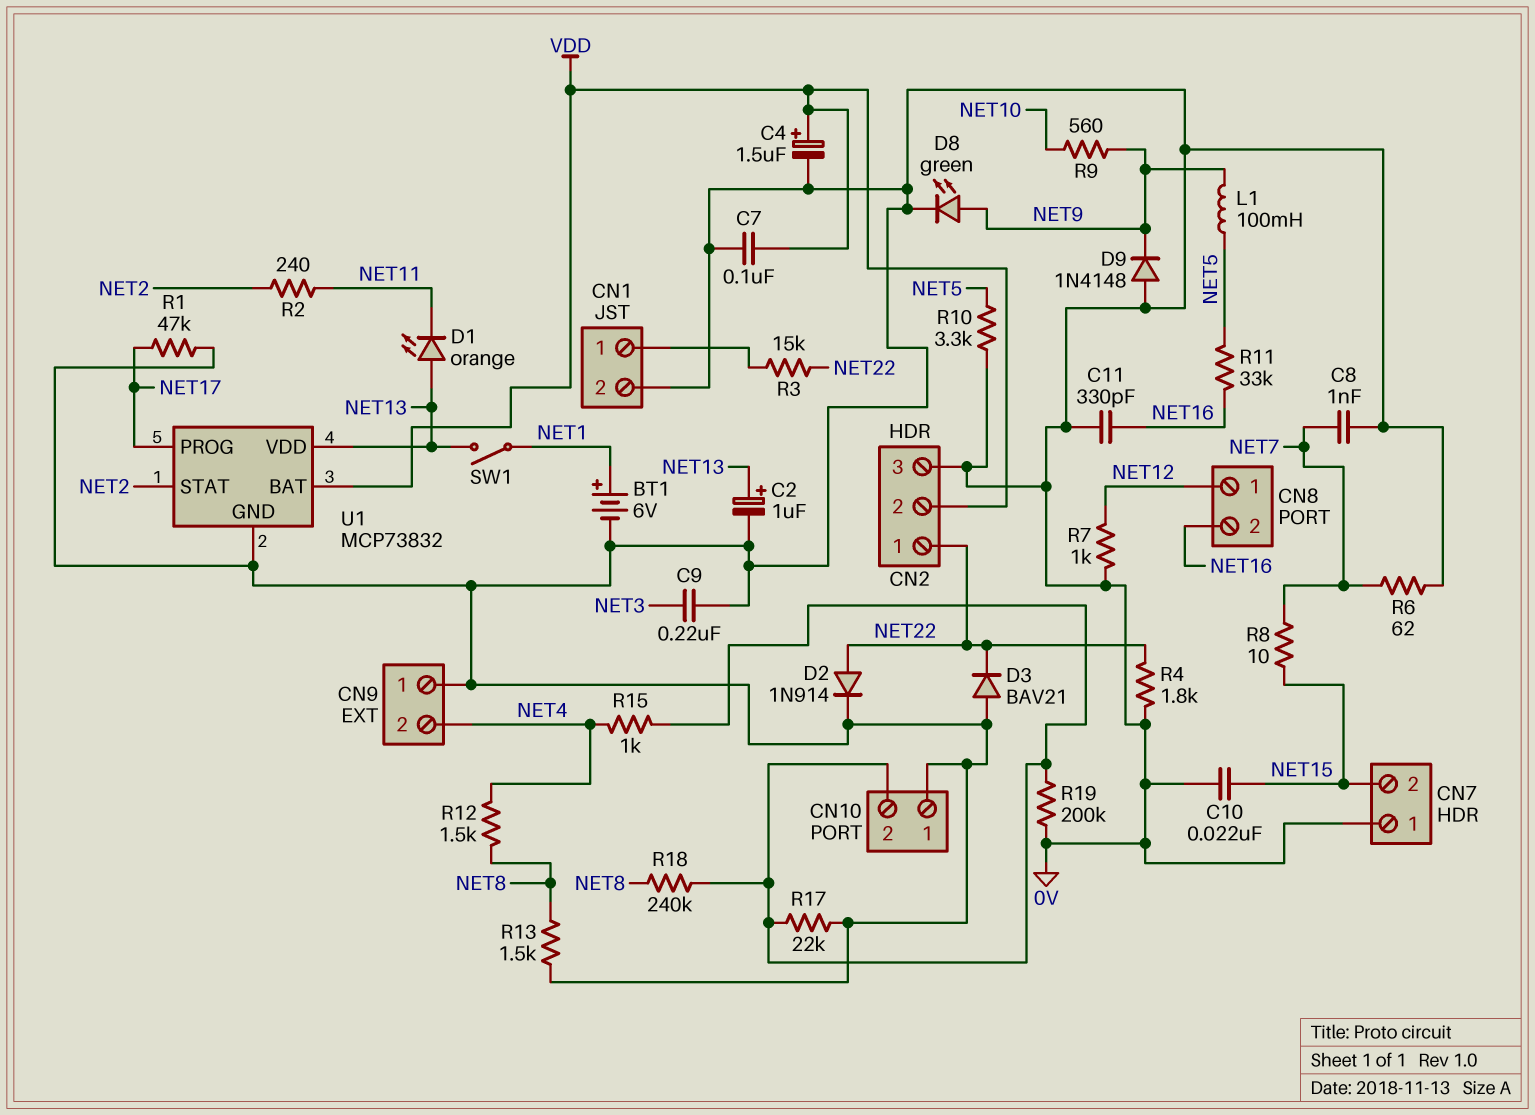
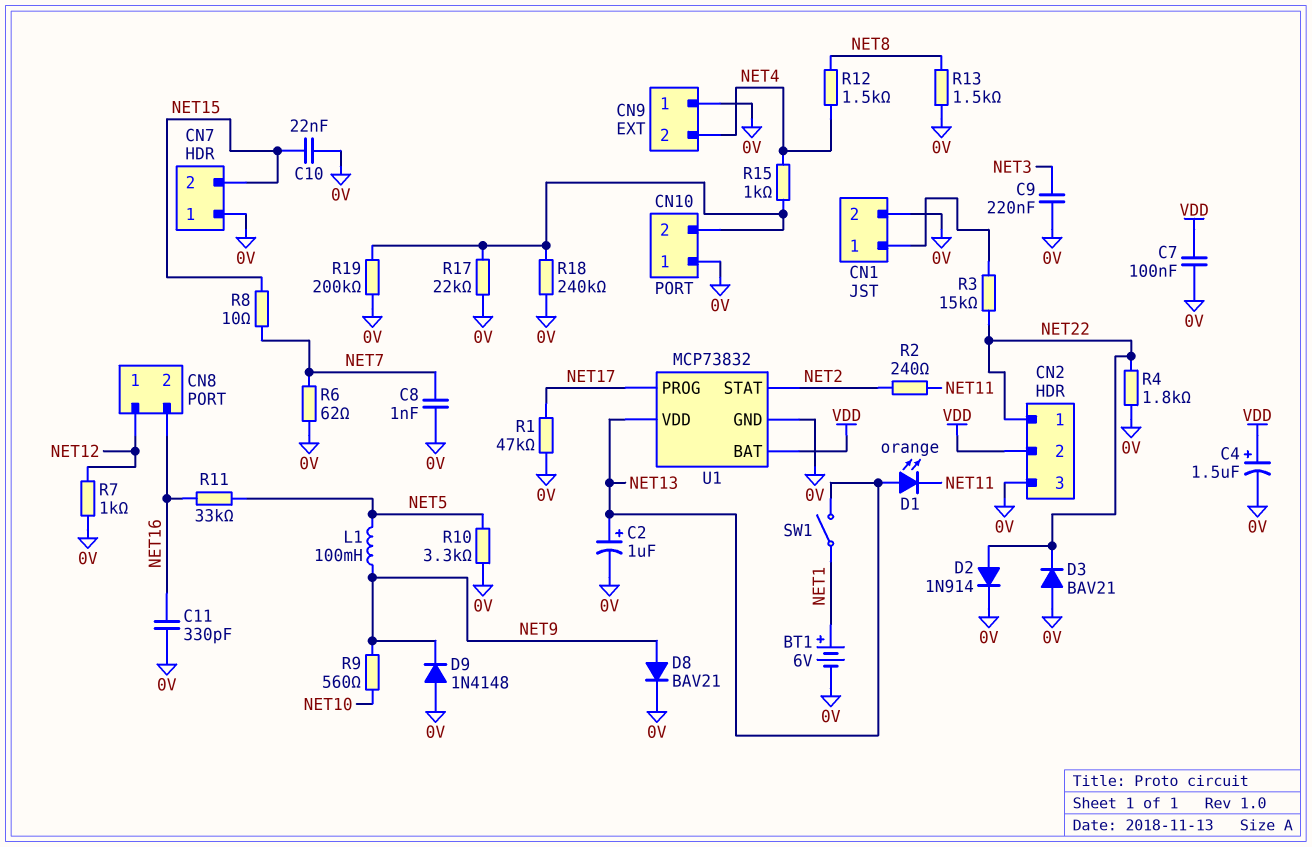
D8: LED green (A NET9, K 0V) -> diode BAV21 (A NET9, K 0V)
R18: 240k (CN10/2, NET8) -> 240k (0V, CN10/2)

